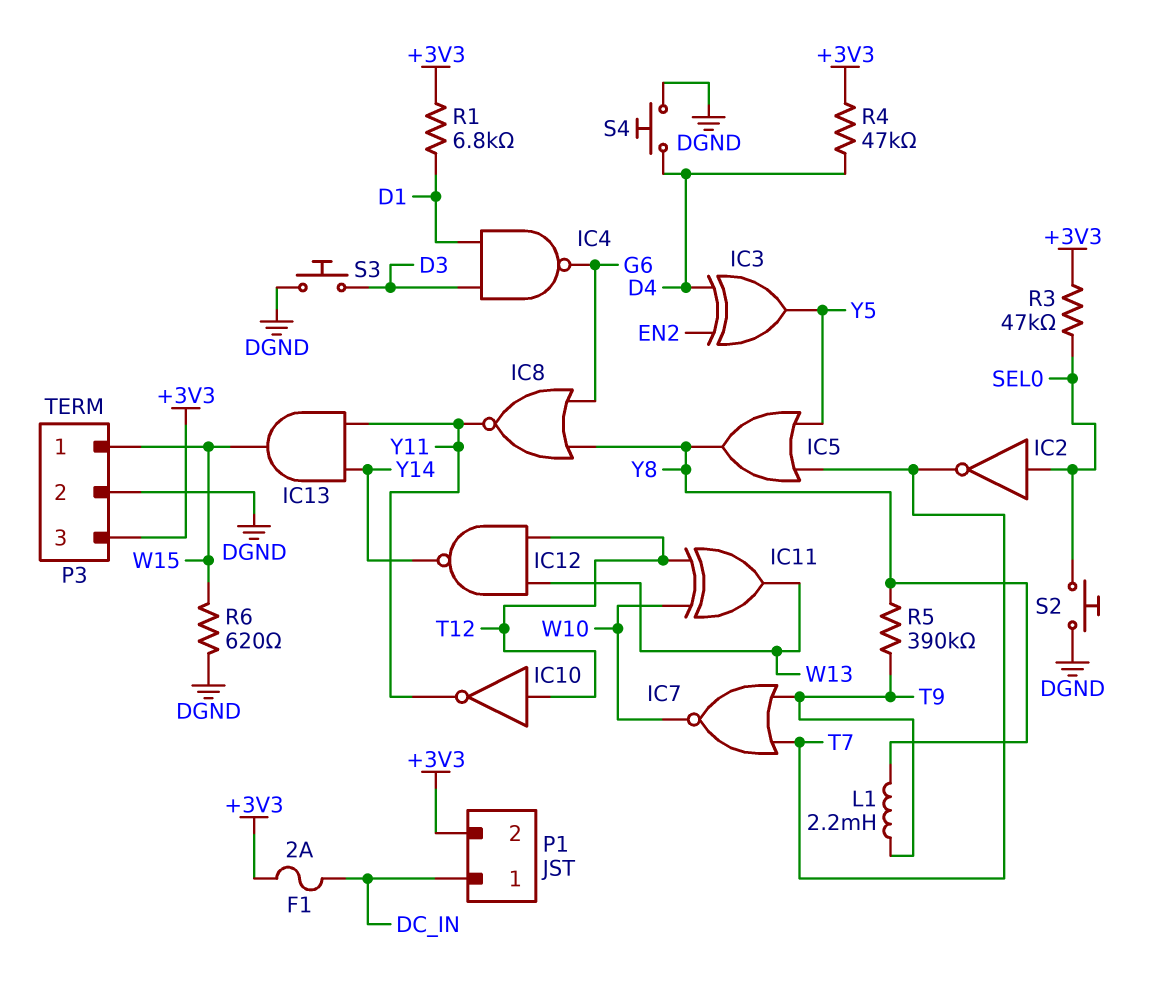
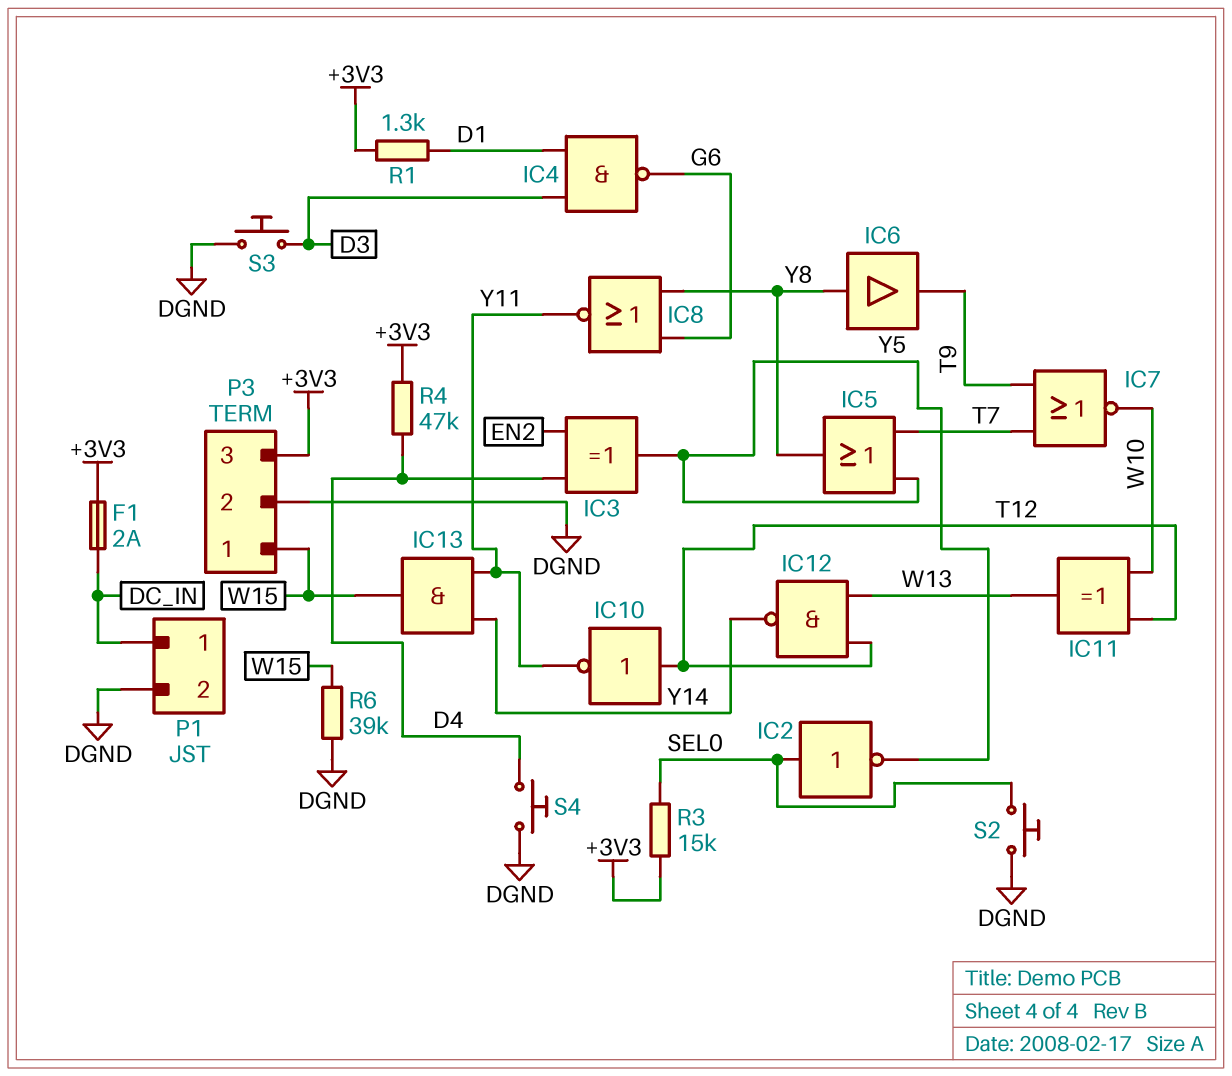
IC2: NOT (in SEL0, out T7) -> NOT (in SEL0, out Y5)
IC6: none -> buffer (in Y8, out T9)
L1: 2.2mH (T9, Y8) -> none
P1 pin 2: +3V3 -> DGND
R1: 6.8k (+3V3, D1) -> 1.3k (+3V3, D1)
R3: 47k (+3V3, SEL0) -> 15k (+3V3, SEL0)
R5: 390k (T9, Y8) -> none
R6: 620 (DGND, W15) -> 39k (DGND, W15)

